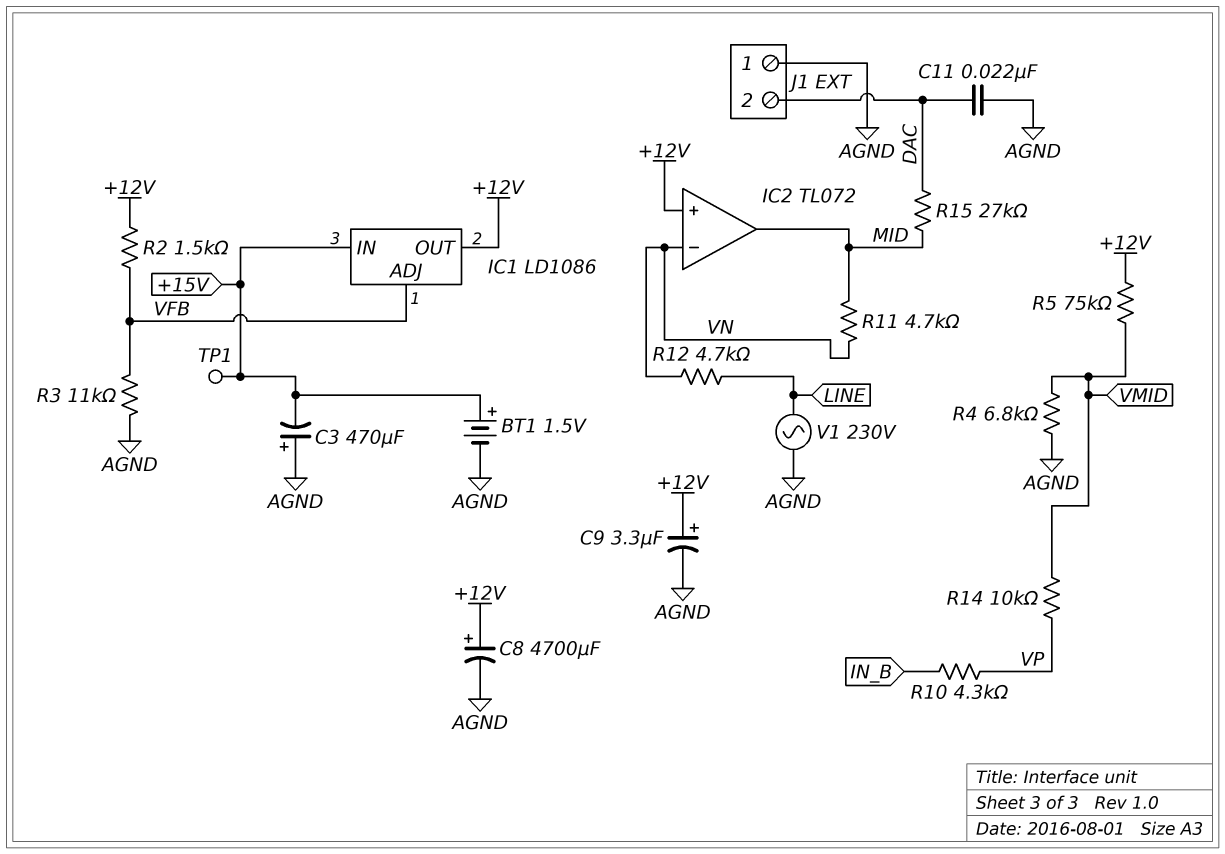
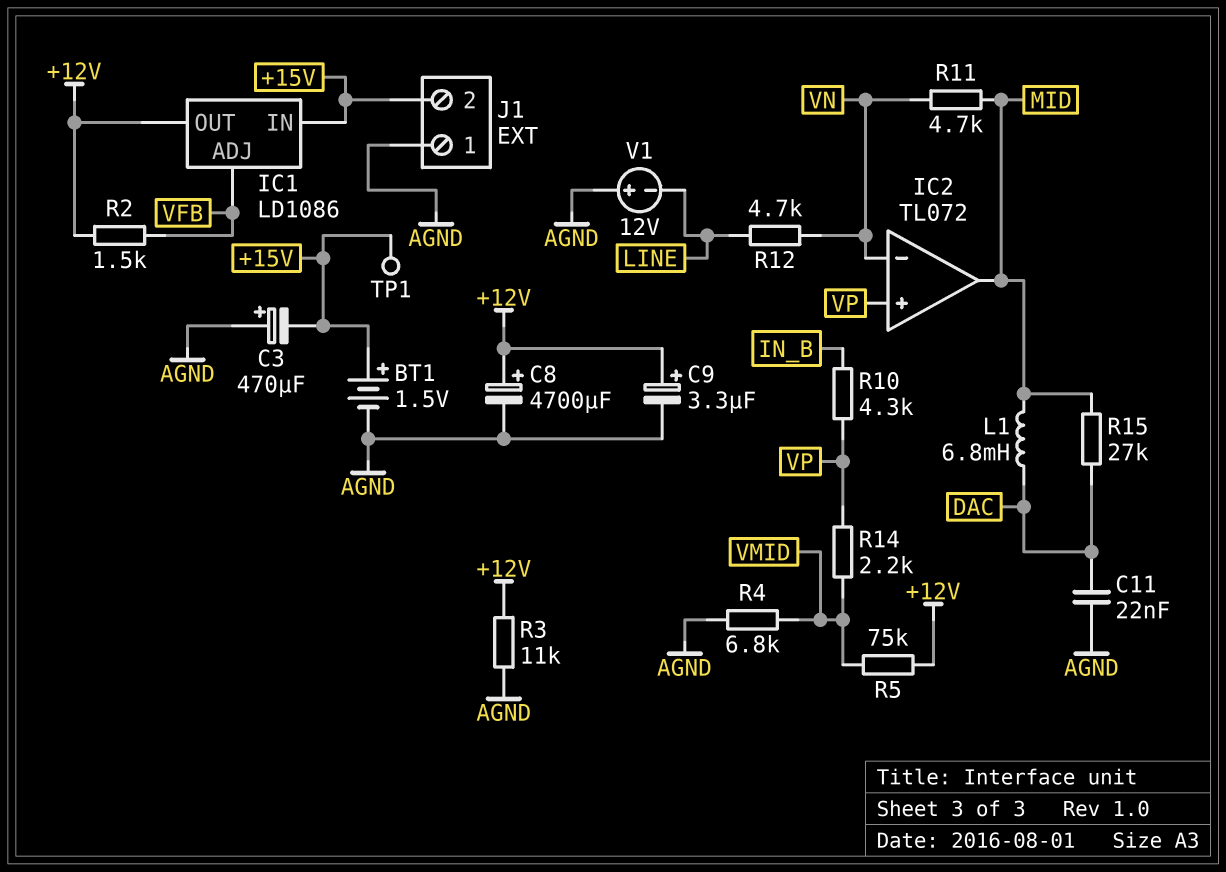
IC2 pin in+: +12V -> VP
J1 pin 2: DAC -> +15V
L1: none -> 6.8mH (DAC, MID)
R3: 11k (AGND, VFB) -> 11k (+12V, AGND)
R14: 10k (VMID, VP) -> 2.2k (VMID, VP)
V1: AC 230V (AGND, LINE) -> 12V (plus AGND, minus LINE)

